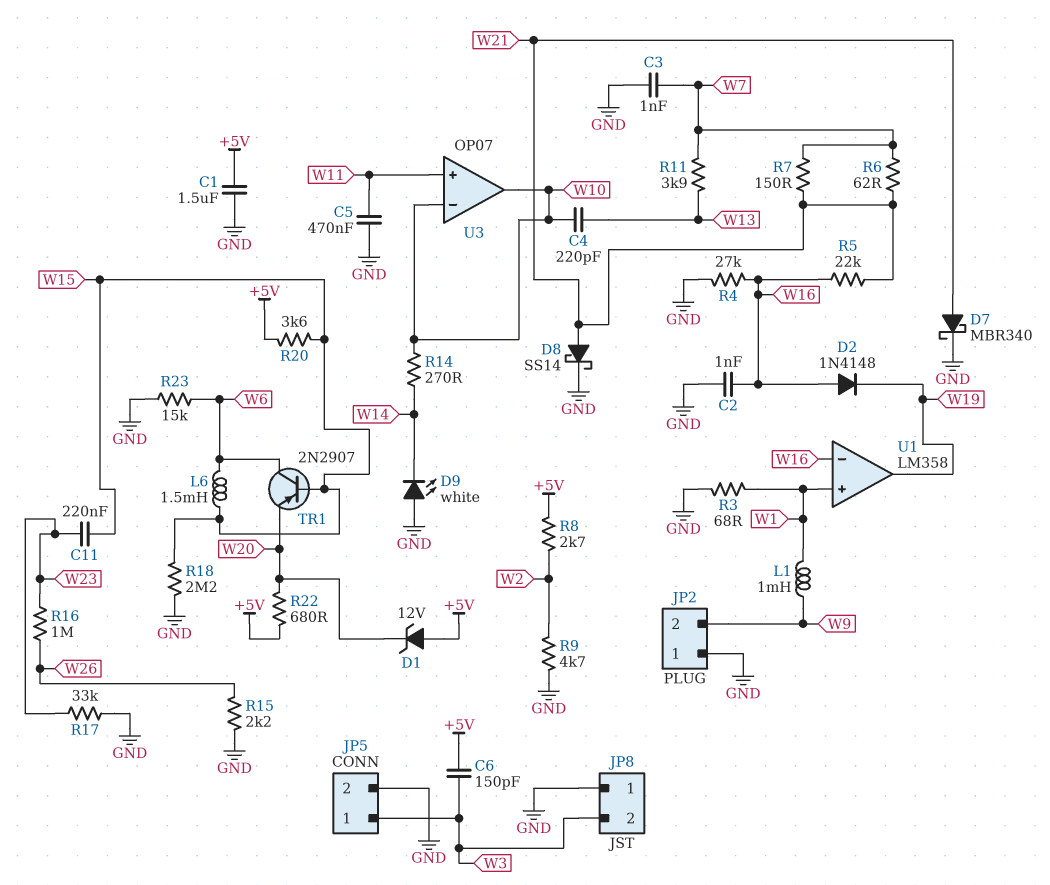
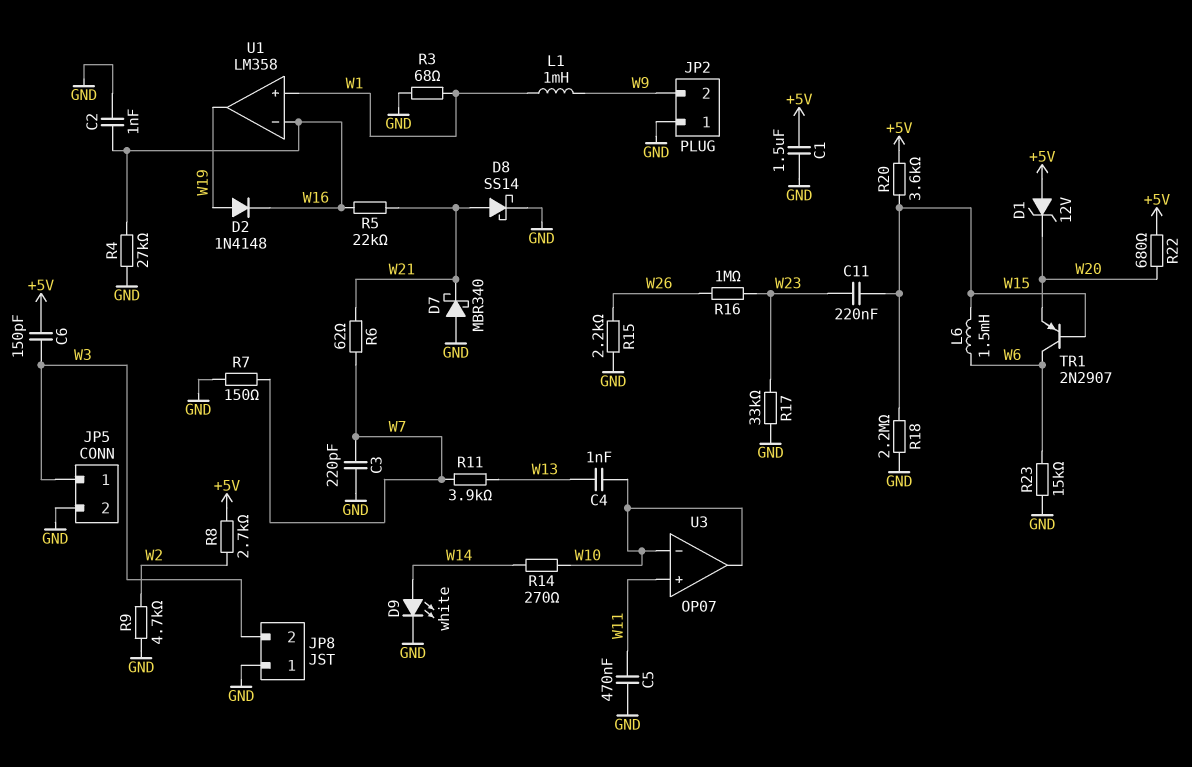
C3: 1nF (GND, W7) -> 220pF (GND, W7)
C4: 220pF (W10, W13) -> 1nF (W10, W13)
D2: diode 1N4148 (A W16, K W19) -> diode 1N4148 (A W19, K W16)
D7: schottky MBR340 (A W21, K GND) -> schottky MBR340 (A GND, K W21)
D9: LED white (A GND, K W14) -> LED white (A W14, K GND)
R7: 150 (W7, W21) -> 150 (GND, W7)

